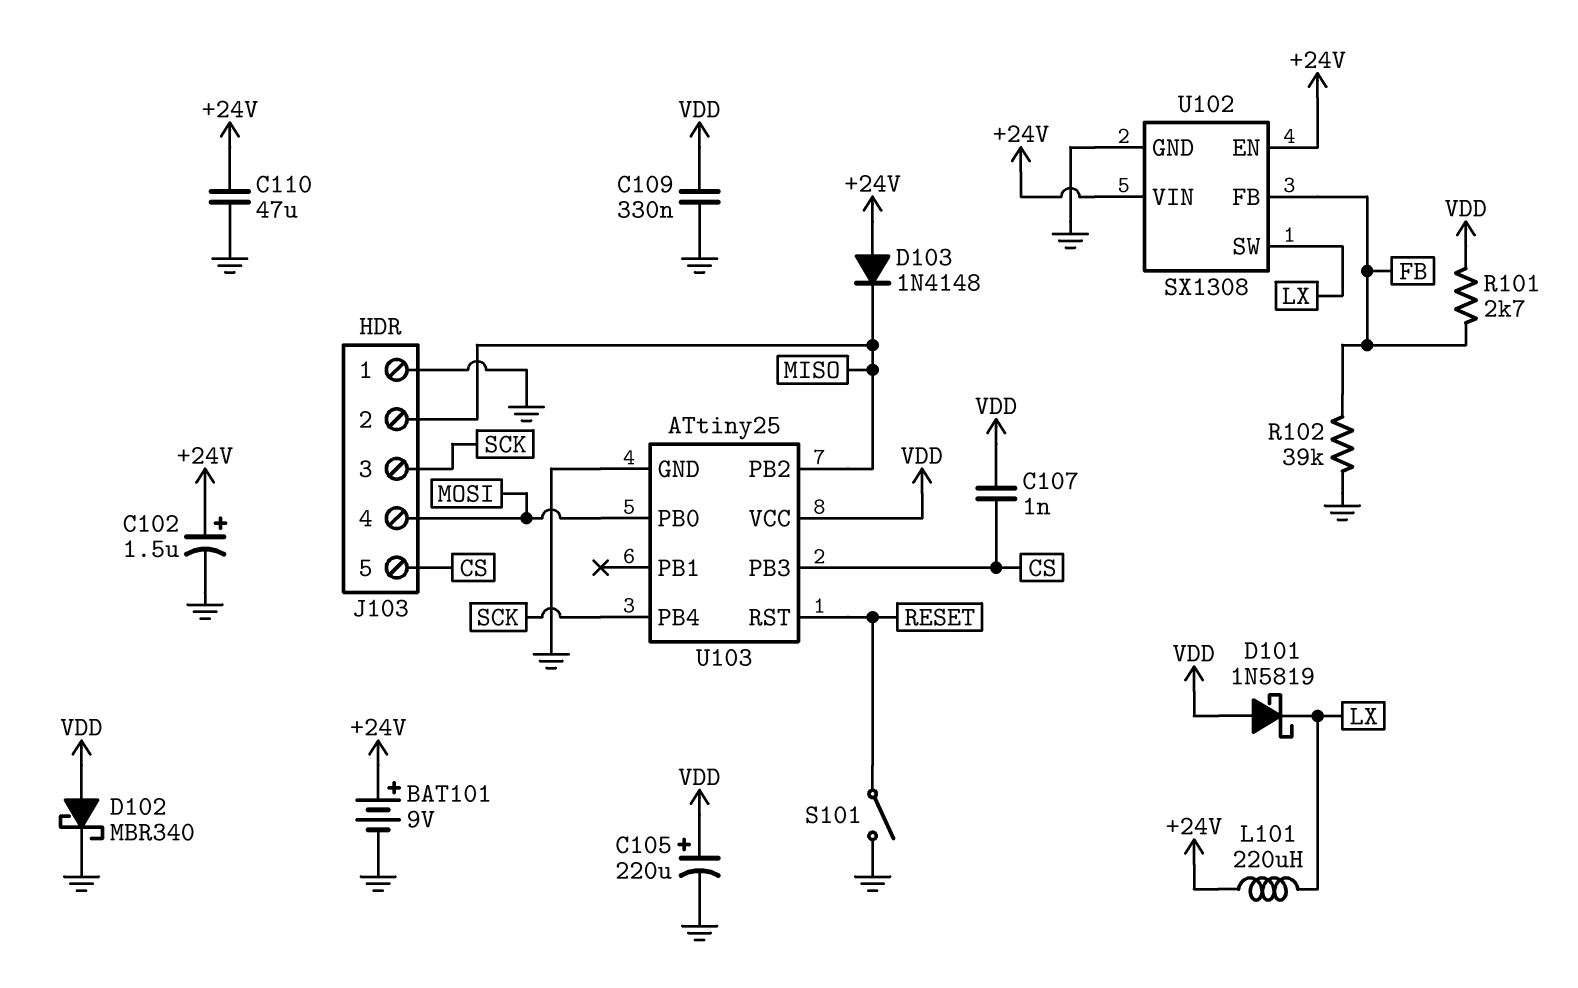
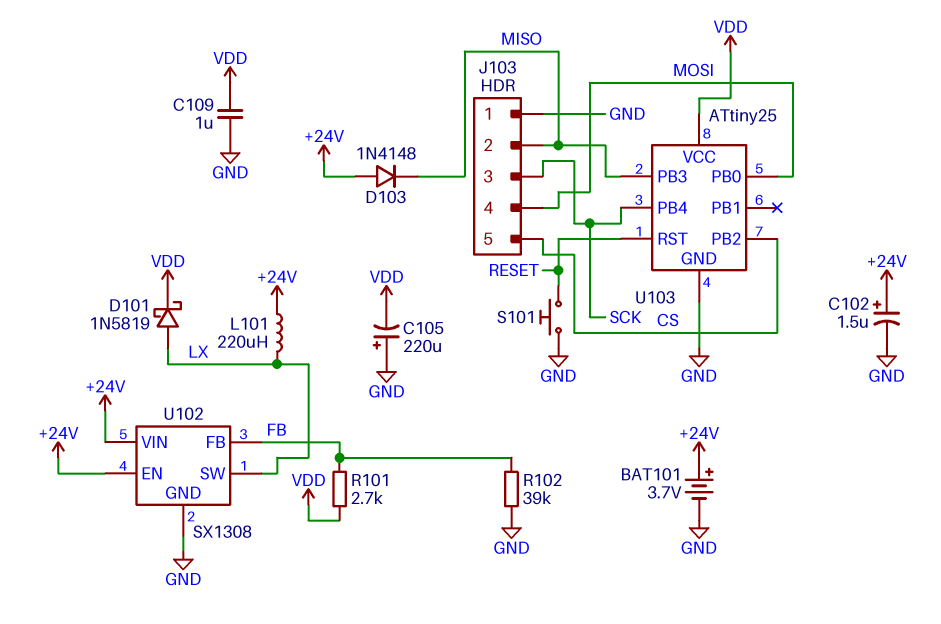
BAT101: 9V (plus +24V, minus GND) -> 3.7V (plus +24V, minus GND)
C105: 220uF (plus VDD, minus GND) -> 220uF (plus GND, minus VDD)
C107: 1nF (CS, VDD) -> none
C109: 330nF (GND, VDD) -> 1uF (GND, VDD)
C110: 47uF (+24V, GND) -> none
D101: schottky 1N5819 (A VDD, K LX) -> schottky 1N5819 (A LX, K VDD)
D102: schottky MBR340 (A VDD, K GND) -> none
S101: switch (GND, RESET) -> button (GND, RESET)
U103 pin PB2: MISO -> CS
U103 pin PB3: CS -> MISO

